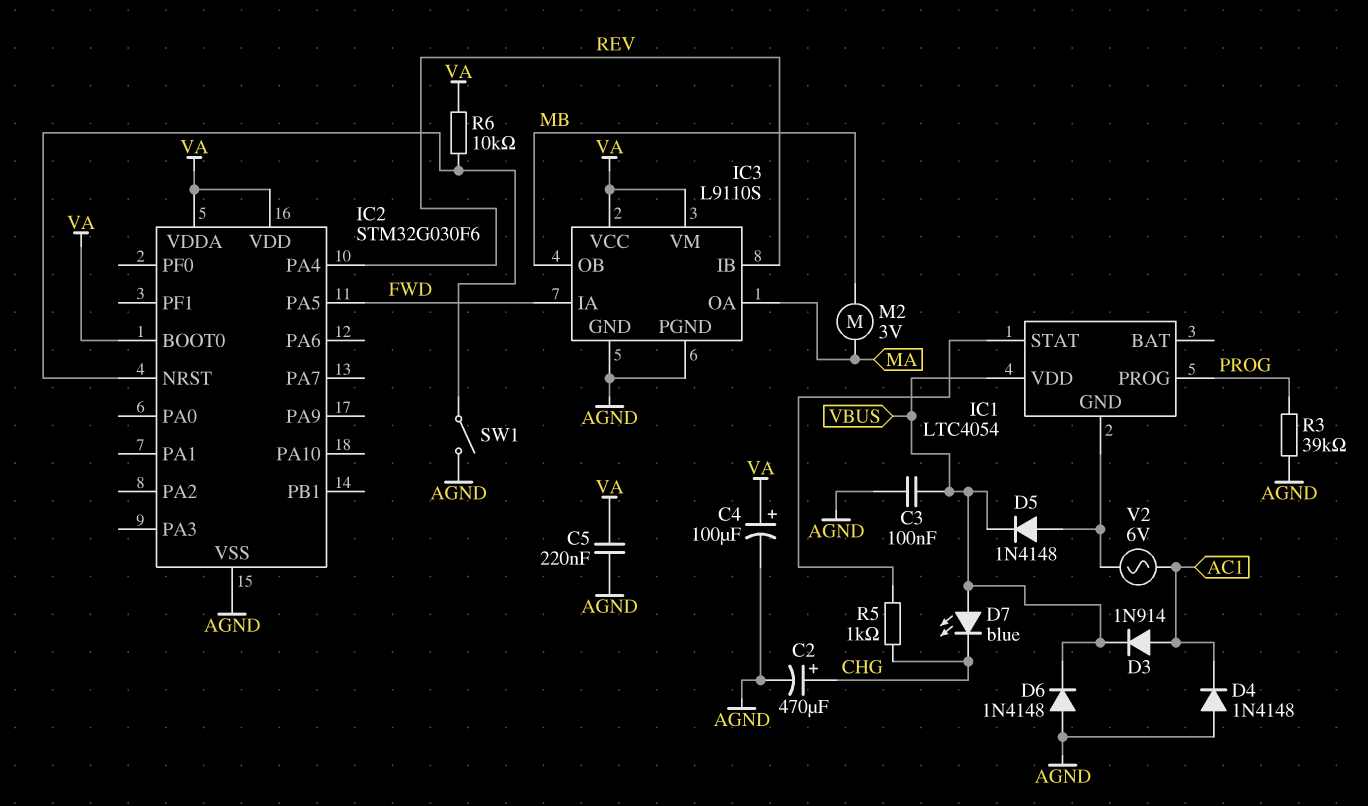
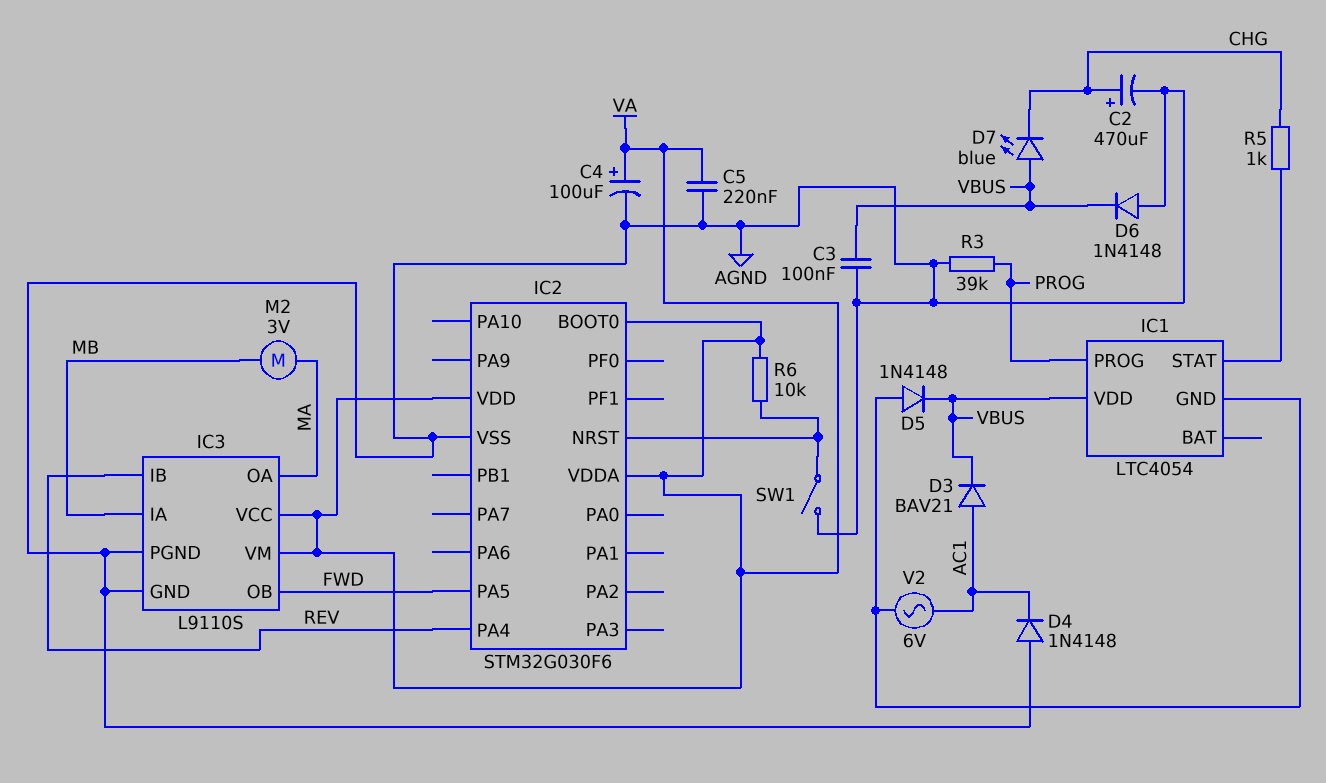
D3: diode 1N914 (A AC1, K VBUS) -> diode BAV21 (A AC1, K VBUS)
IC3 pin IA: FWD -> MB
IC3 pin OB: MB -> FWD

